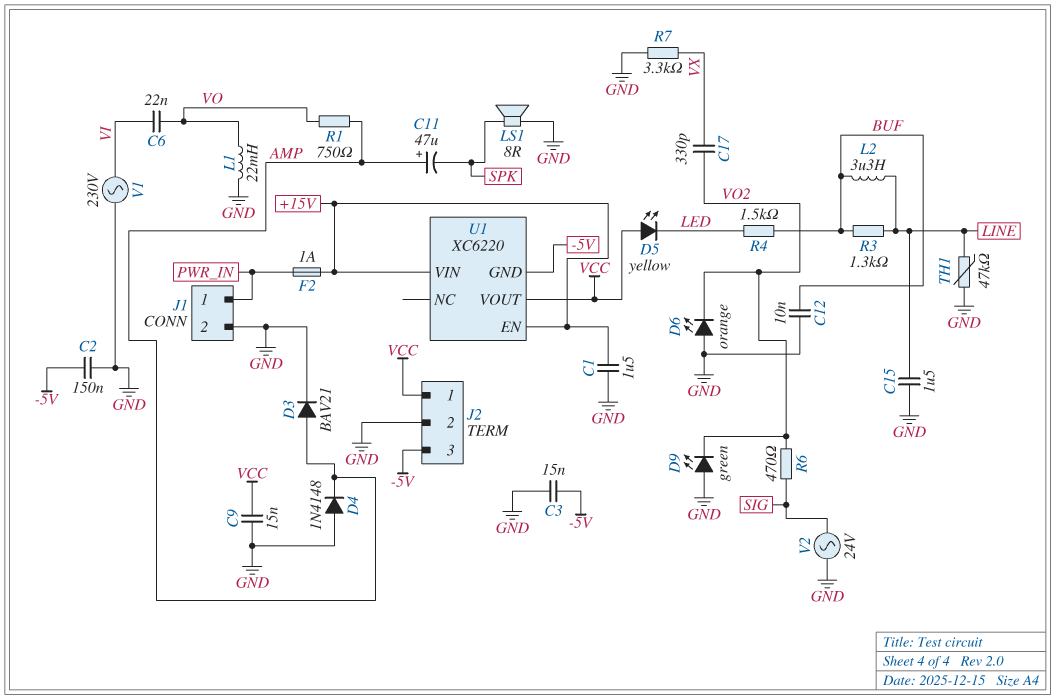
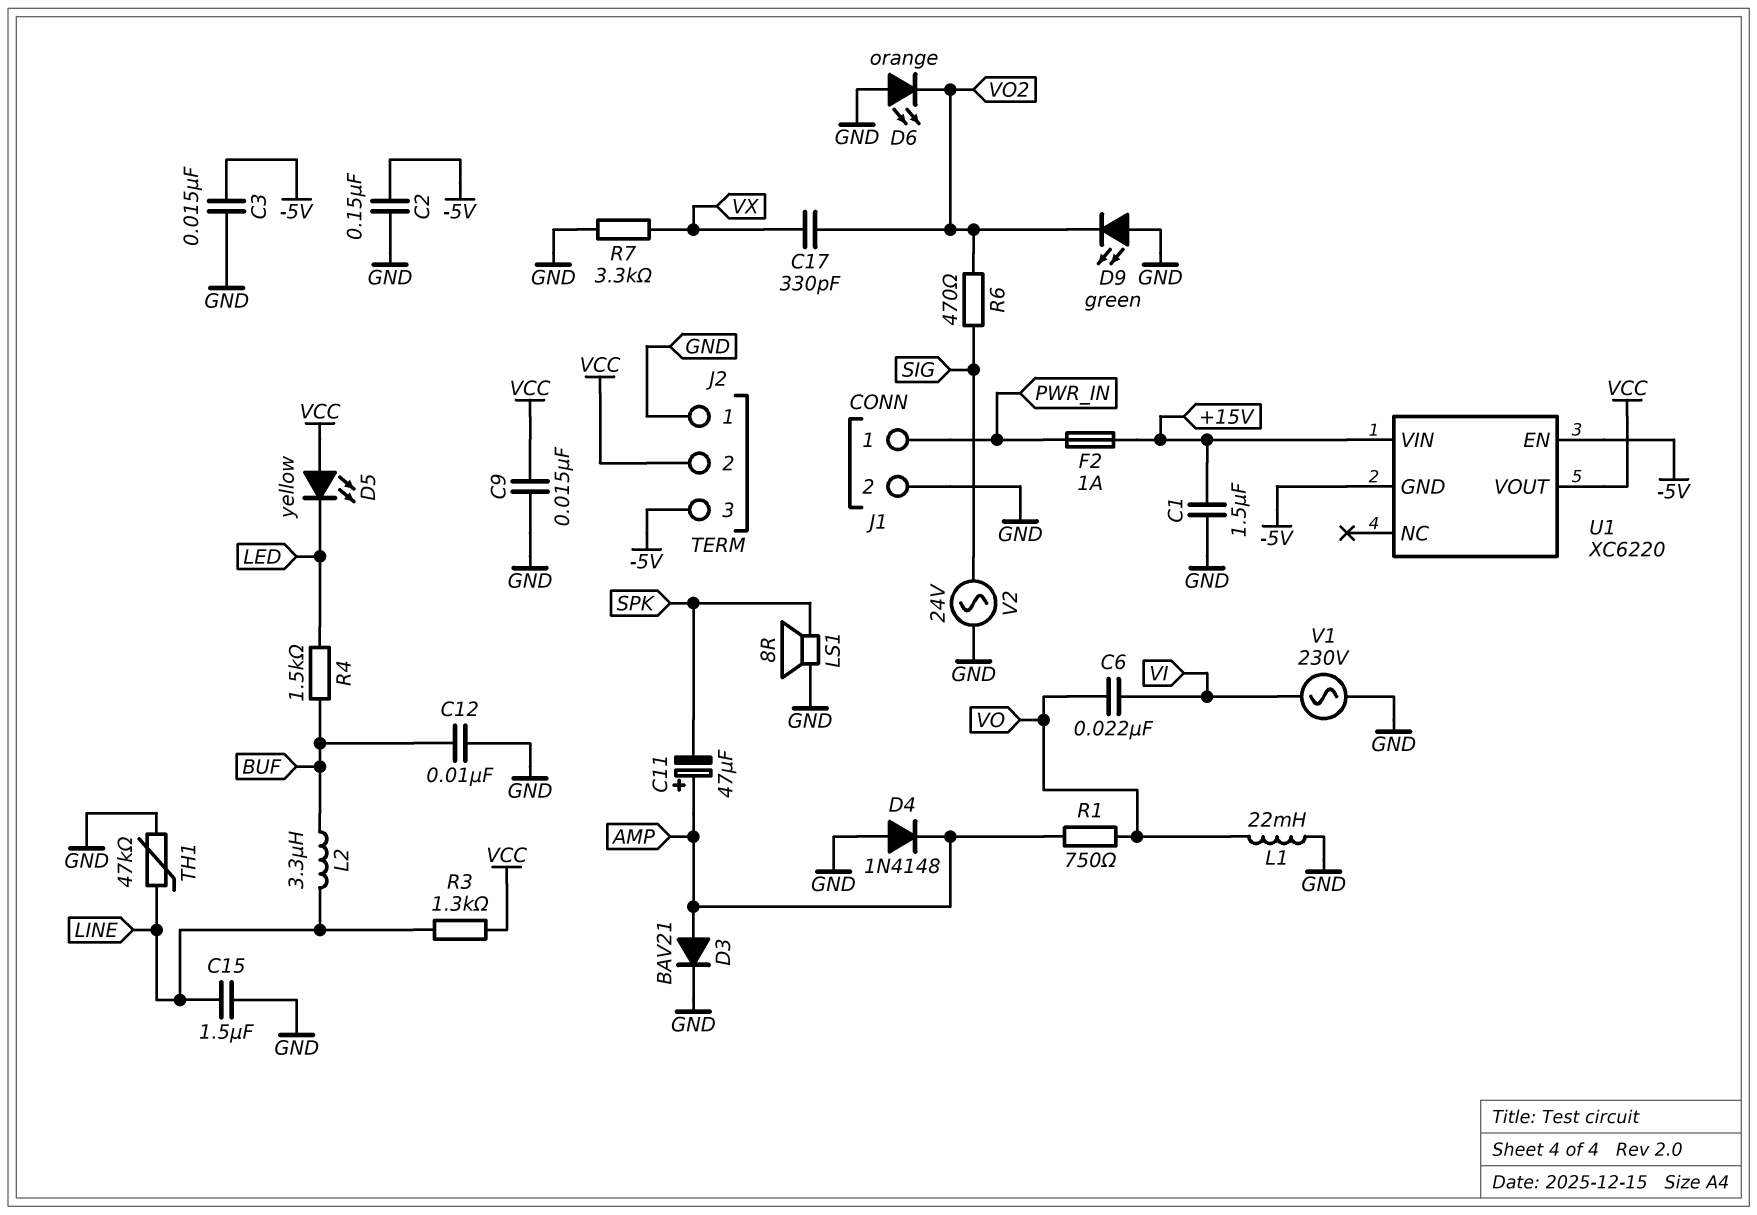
J2 pin 1: VCC -> GND
J2 pin 2: GND -> VCC
R3: 1.3k (BUF, LINE) -> 1.3k (LINE, VCC)
U1 pin EN: +15V -> -5V

